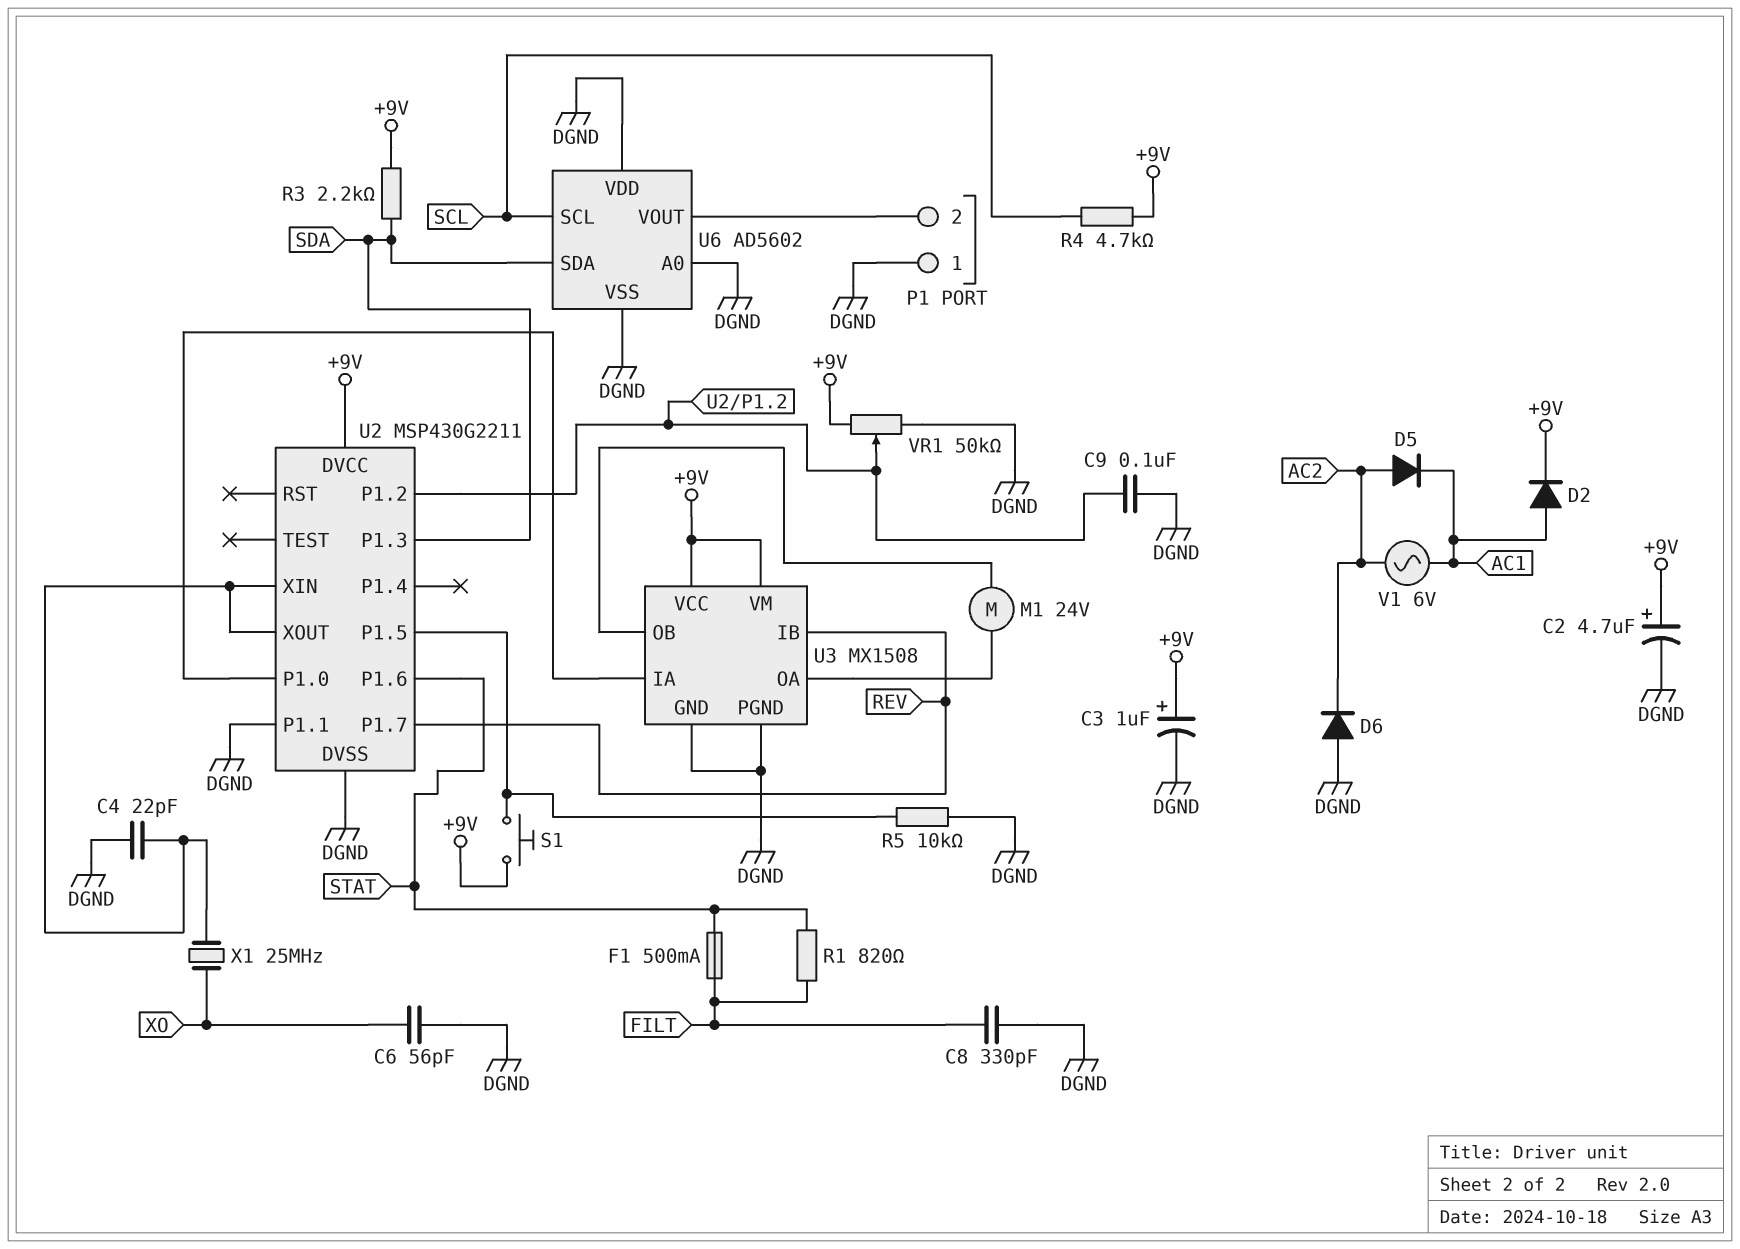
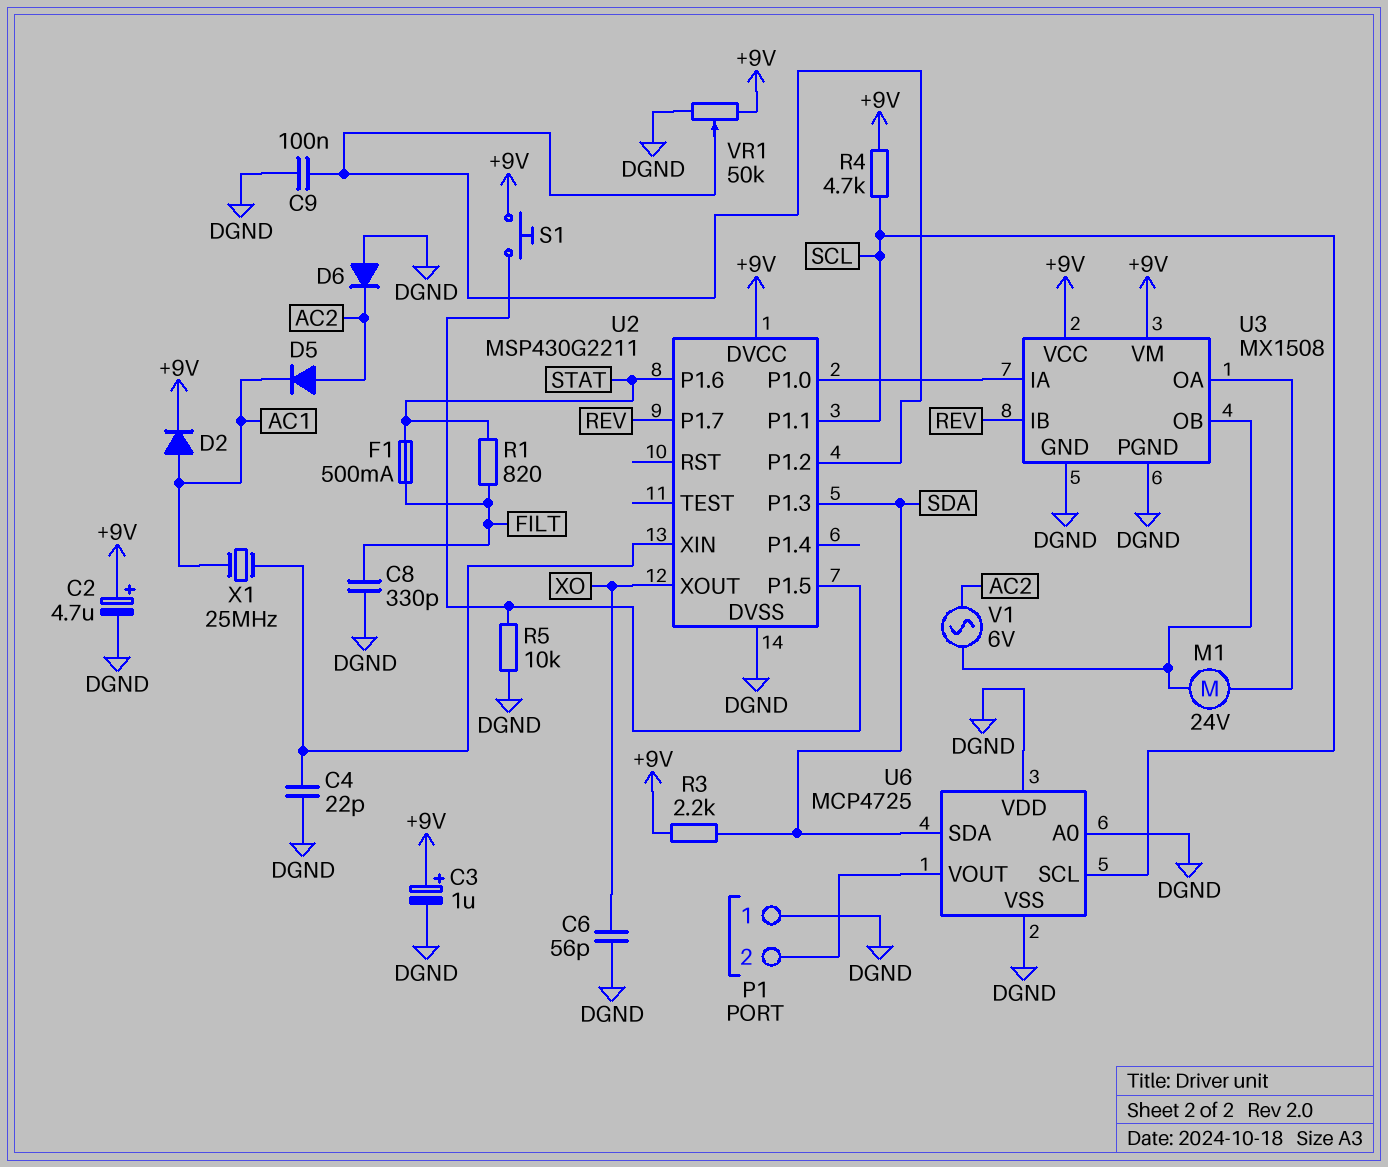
U2 pin P1.1: DGND -> SCL
U2 pin XOUT: U2/XIN -> XO
U6: AD5602 -> MCP4725
V1: AC 6V (AC1, AC2) -> AC 6V (AC2, U3/OB)
X1: 25MHz (U2/XIN, XO) -> 25MHz (AC1, U2/XIN)

